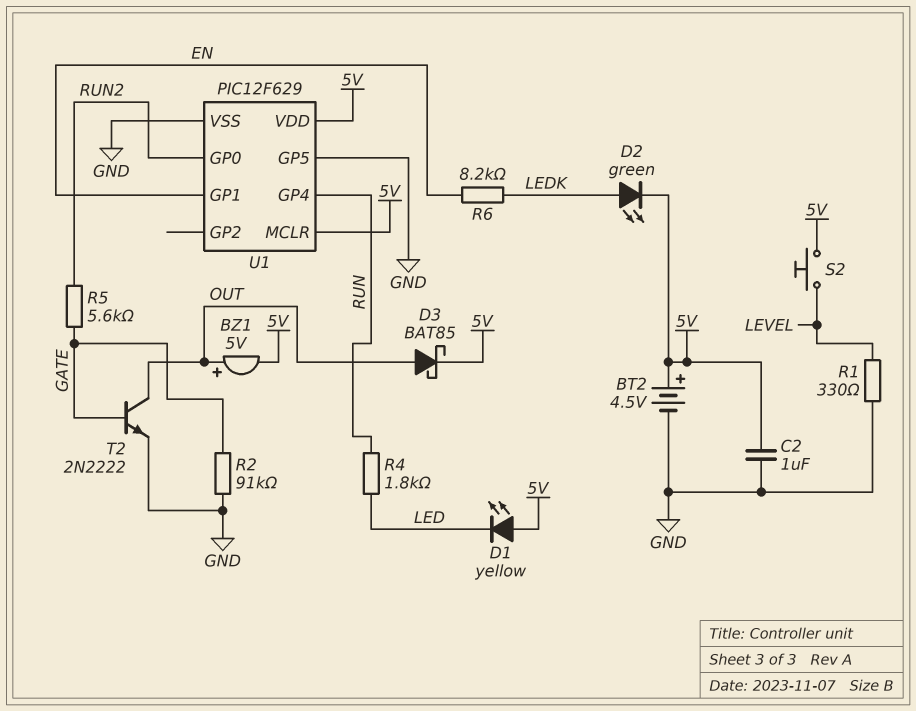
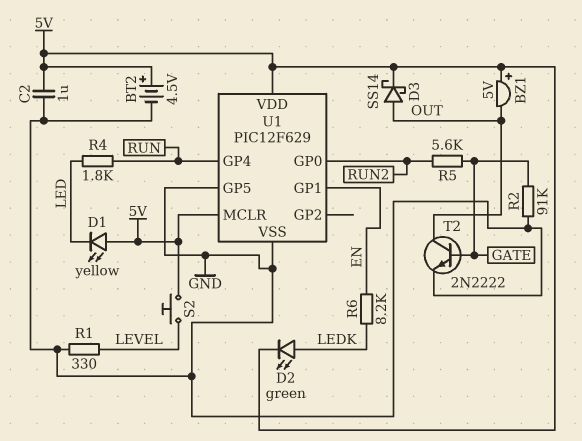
BZ1: buzzer 5V (plus OUT, minus 5V) -> buzzer 5V (plus 5V, minus OUT)
D3: schottky BAT85 (A OUT, K 5V) -> schottky SS14 (A OUT, K 5V)

